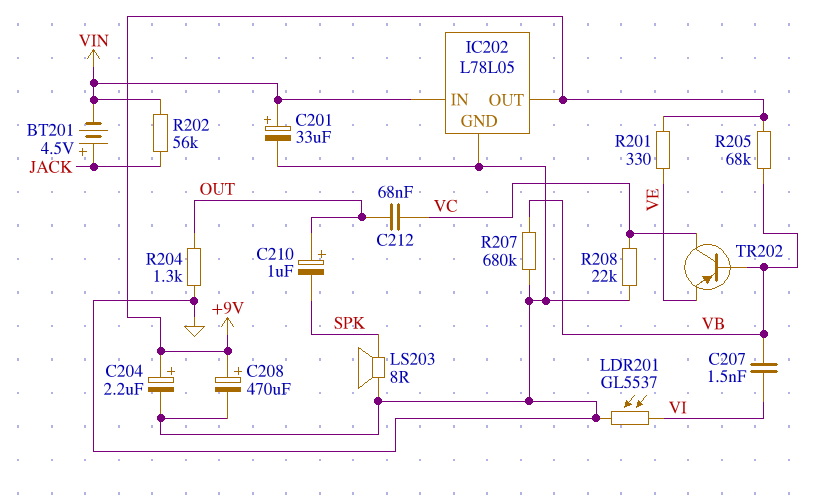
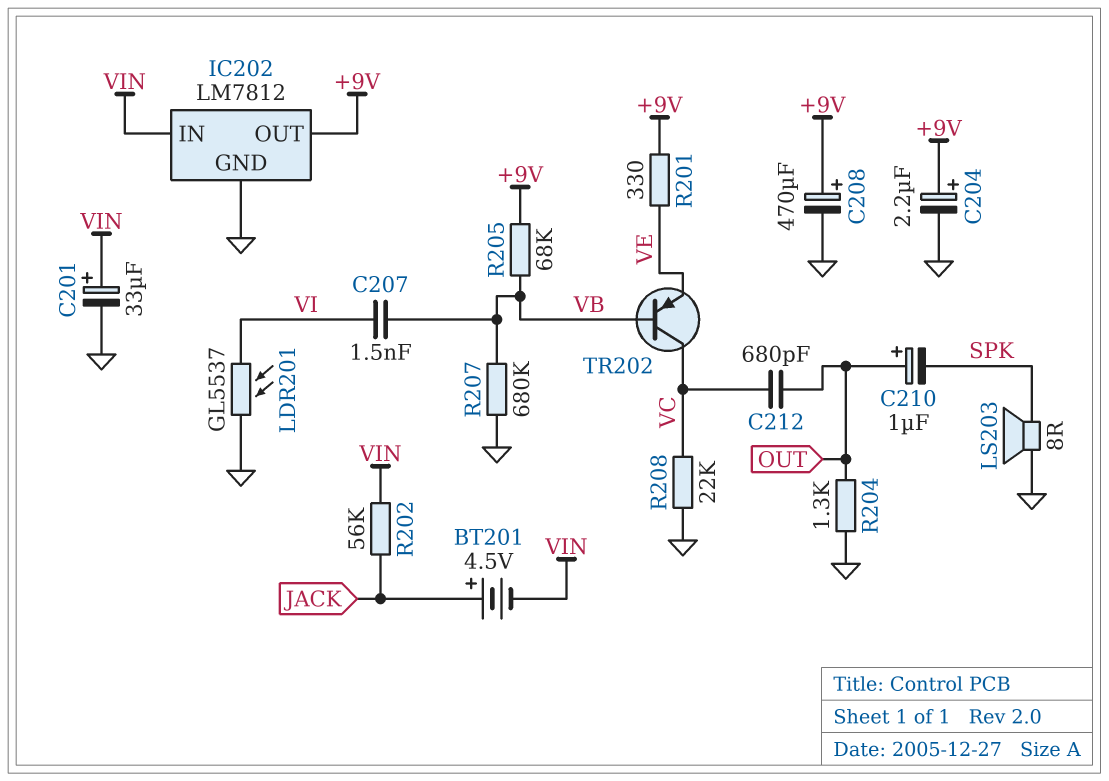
C212: 68nF (OUT, VC) -> 680pF (OUT, VC)
IC202: L78L05 -> LM7812

